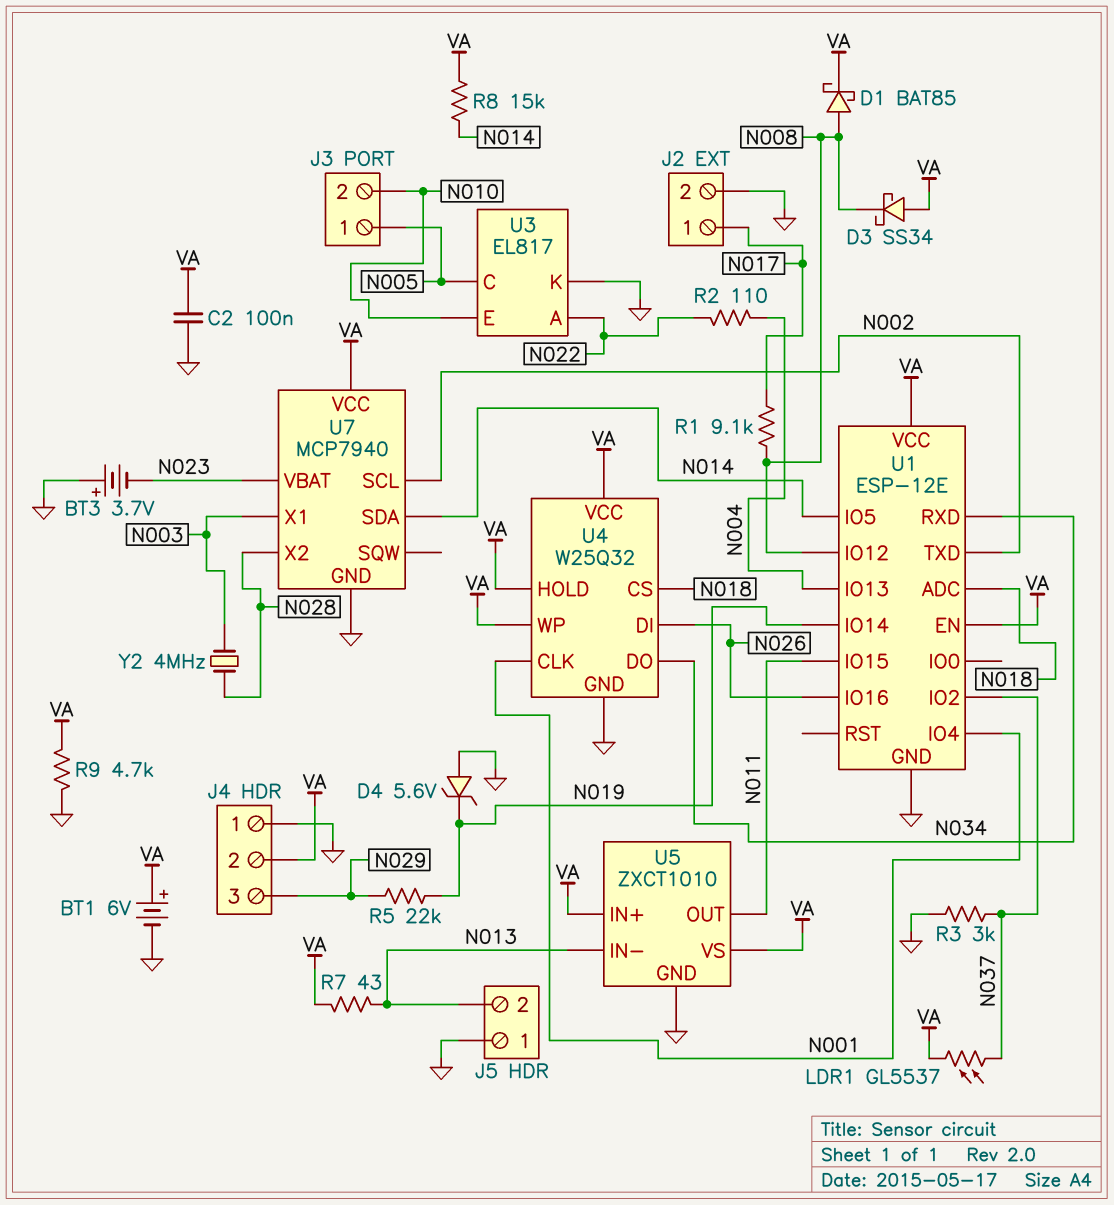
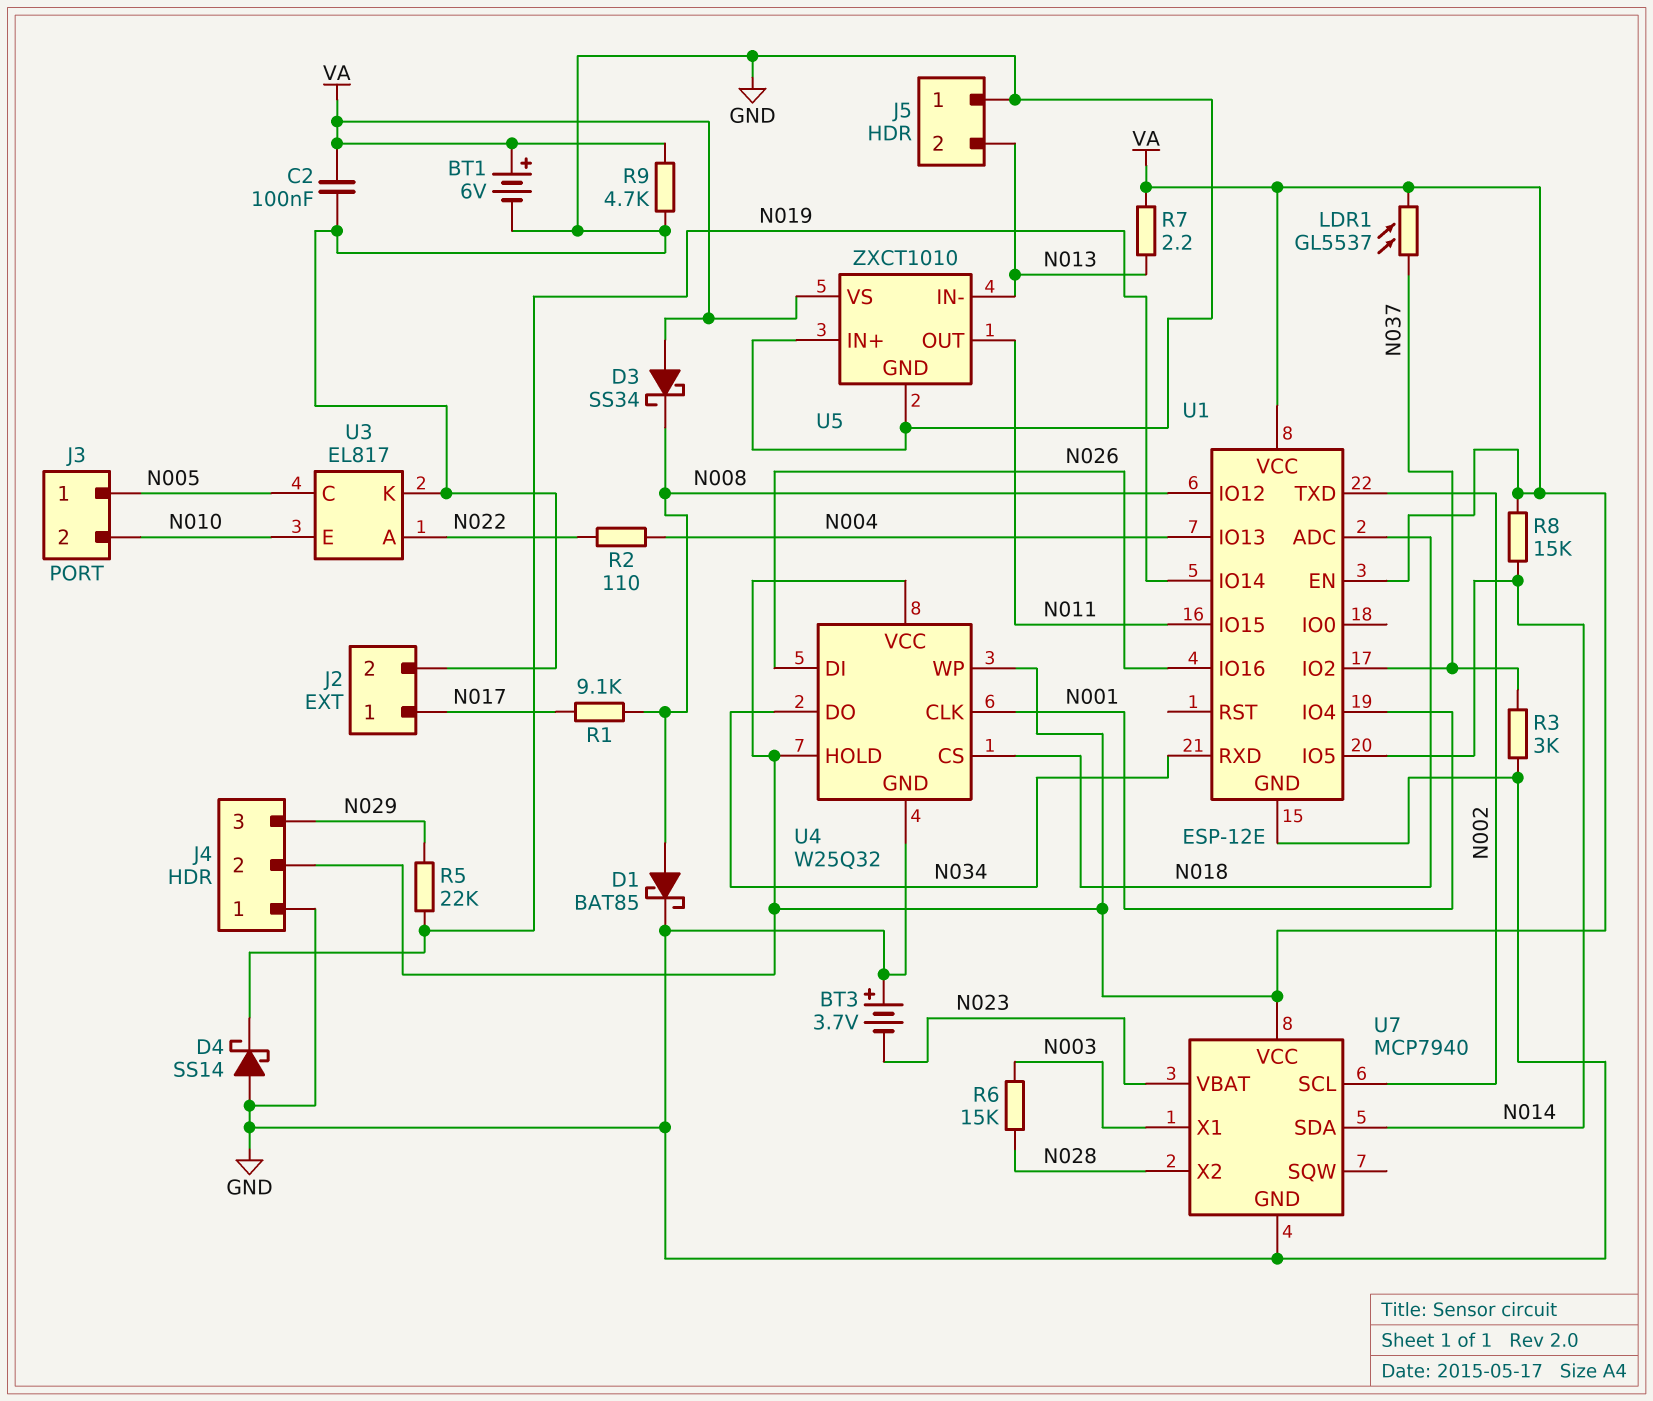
D1: schottky BAT85 (A N008, K VA) -> schottky BAT85 (A N008, K GND)
D4: zener 5.6V (A GND, K N019) -> schottky SS14 (A GND, K N019)
R6: none -> 15k (N003, N028)
R7: 43 (N013, VA) -> 2.2 (N013, VA)
U5 pin IN+: VA -> GND
Y2: 4MHz (N003, N028) -> none

